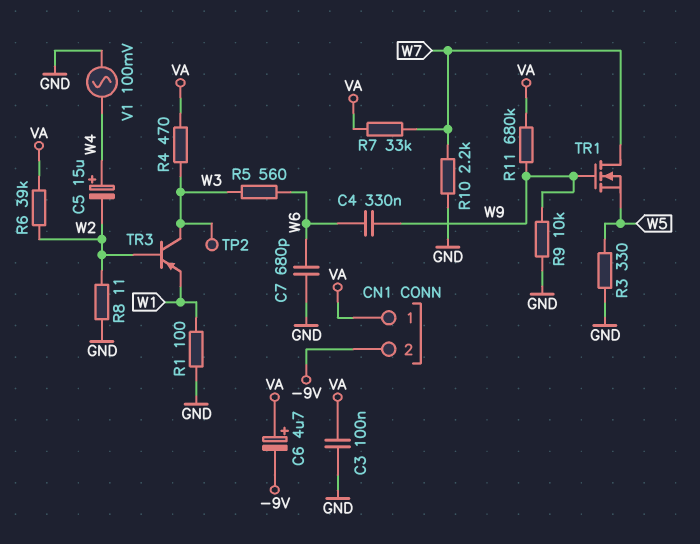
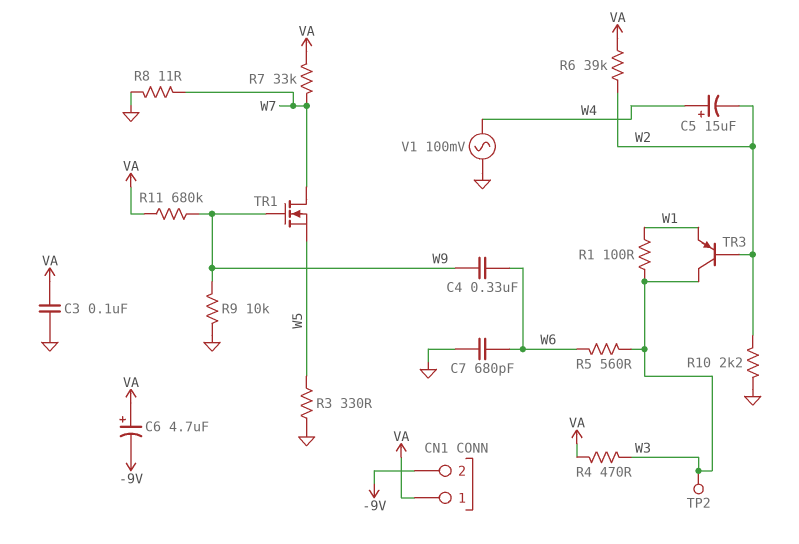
R1: 100 (GND, W1) -> 100 (W1, W3)
R8: 11 (GND, W2) -> 11 (GND, W7)
R10: 2.2k (GND, W7) -> 2.2k (GND, W2)

